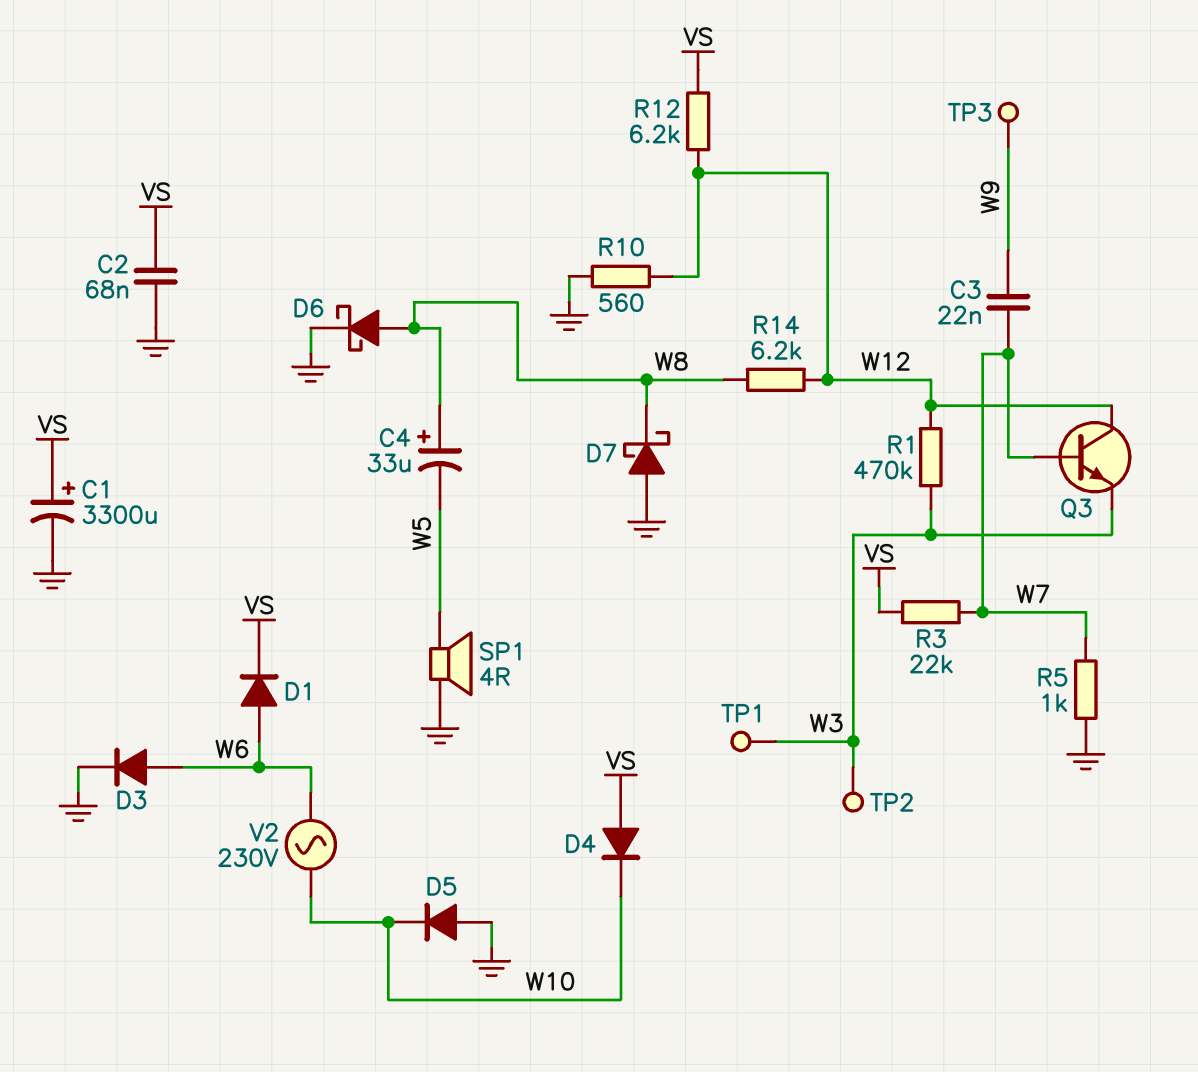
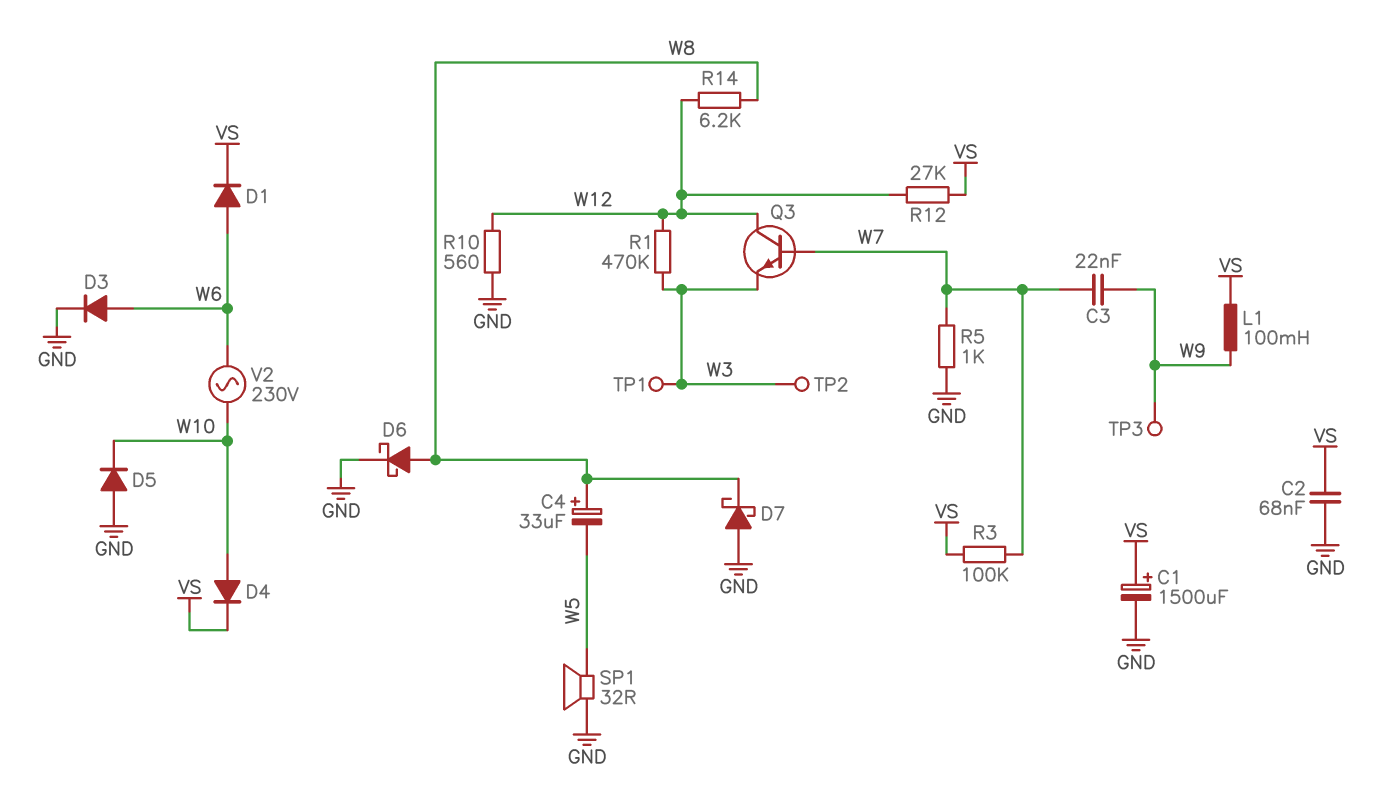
C1: 3300uF (plus VS, minus GND) -> 1500uF (plus VS, minus GND)
D4: diode (A VS, K W10) -> diode (A W10, K VS)
L1: none -> 100mH (VS, W9)
R3: 22k (VS, W7) -> 100k (VS, W7)
R12: 6.2k (VS, W12) -> 27k (VS, W12)
SP1: speaker 4R (GND, W5) -> speaker 32R (GND, W5)

